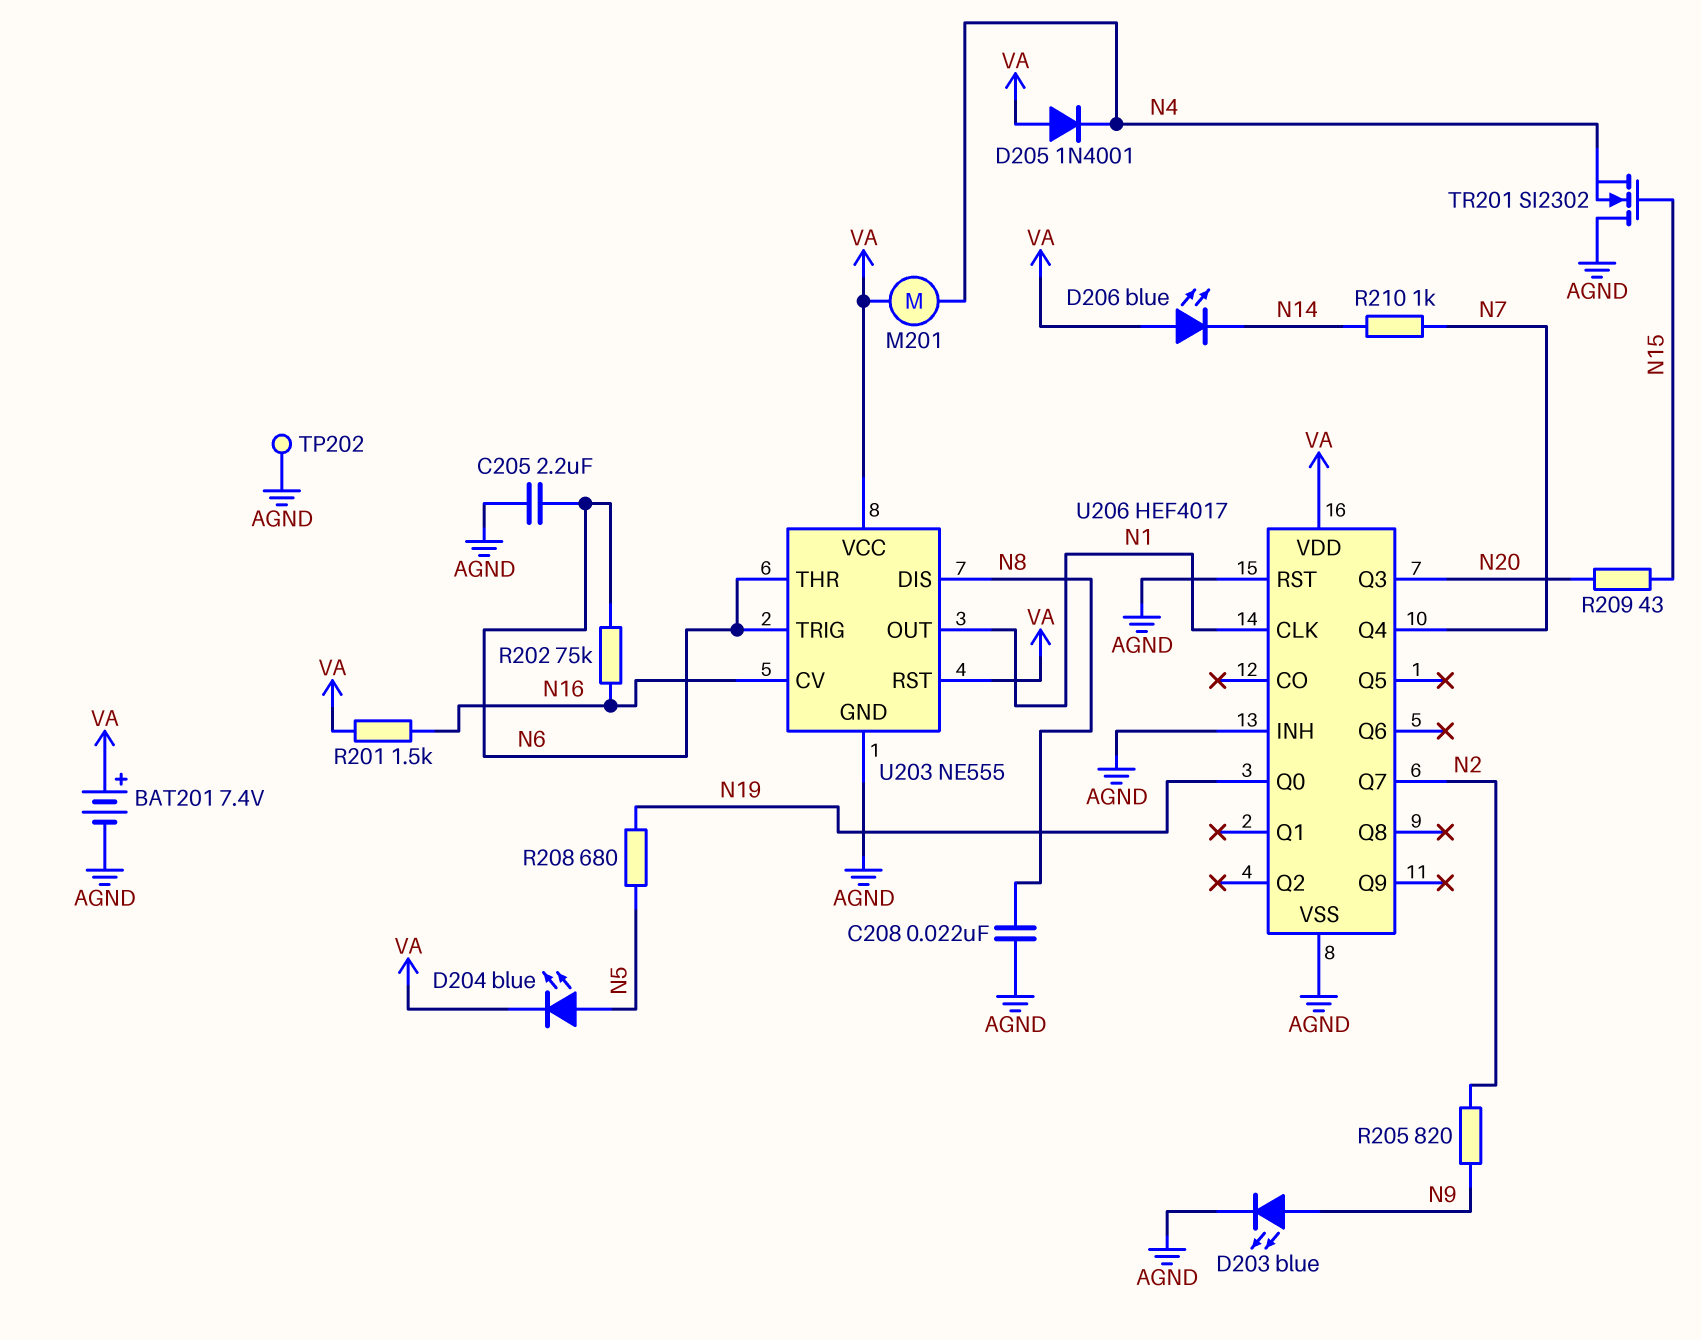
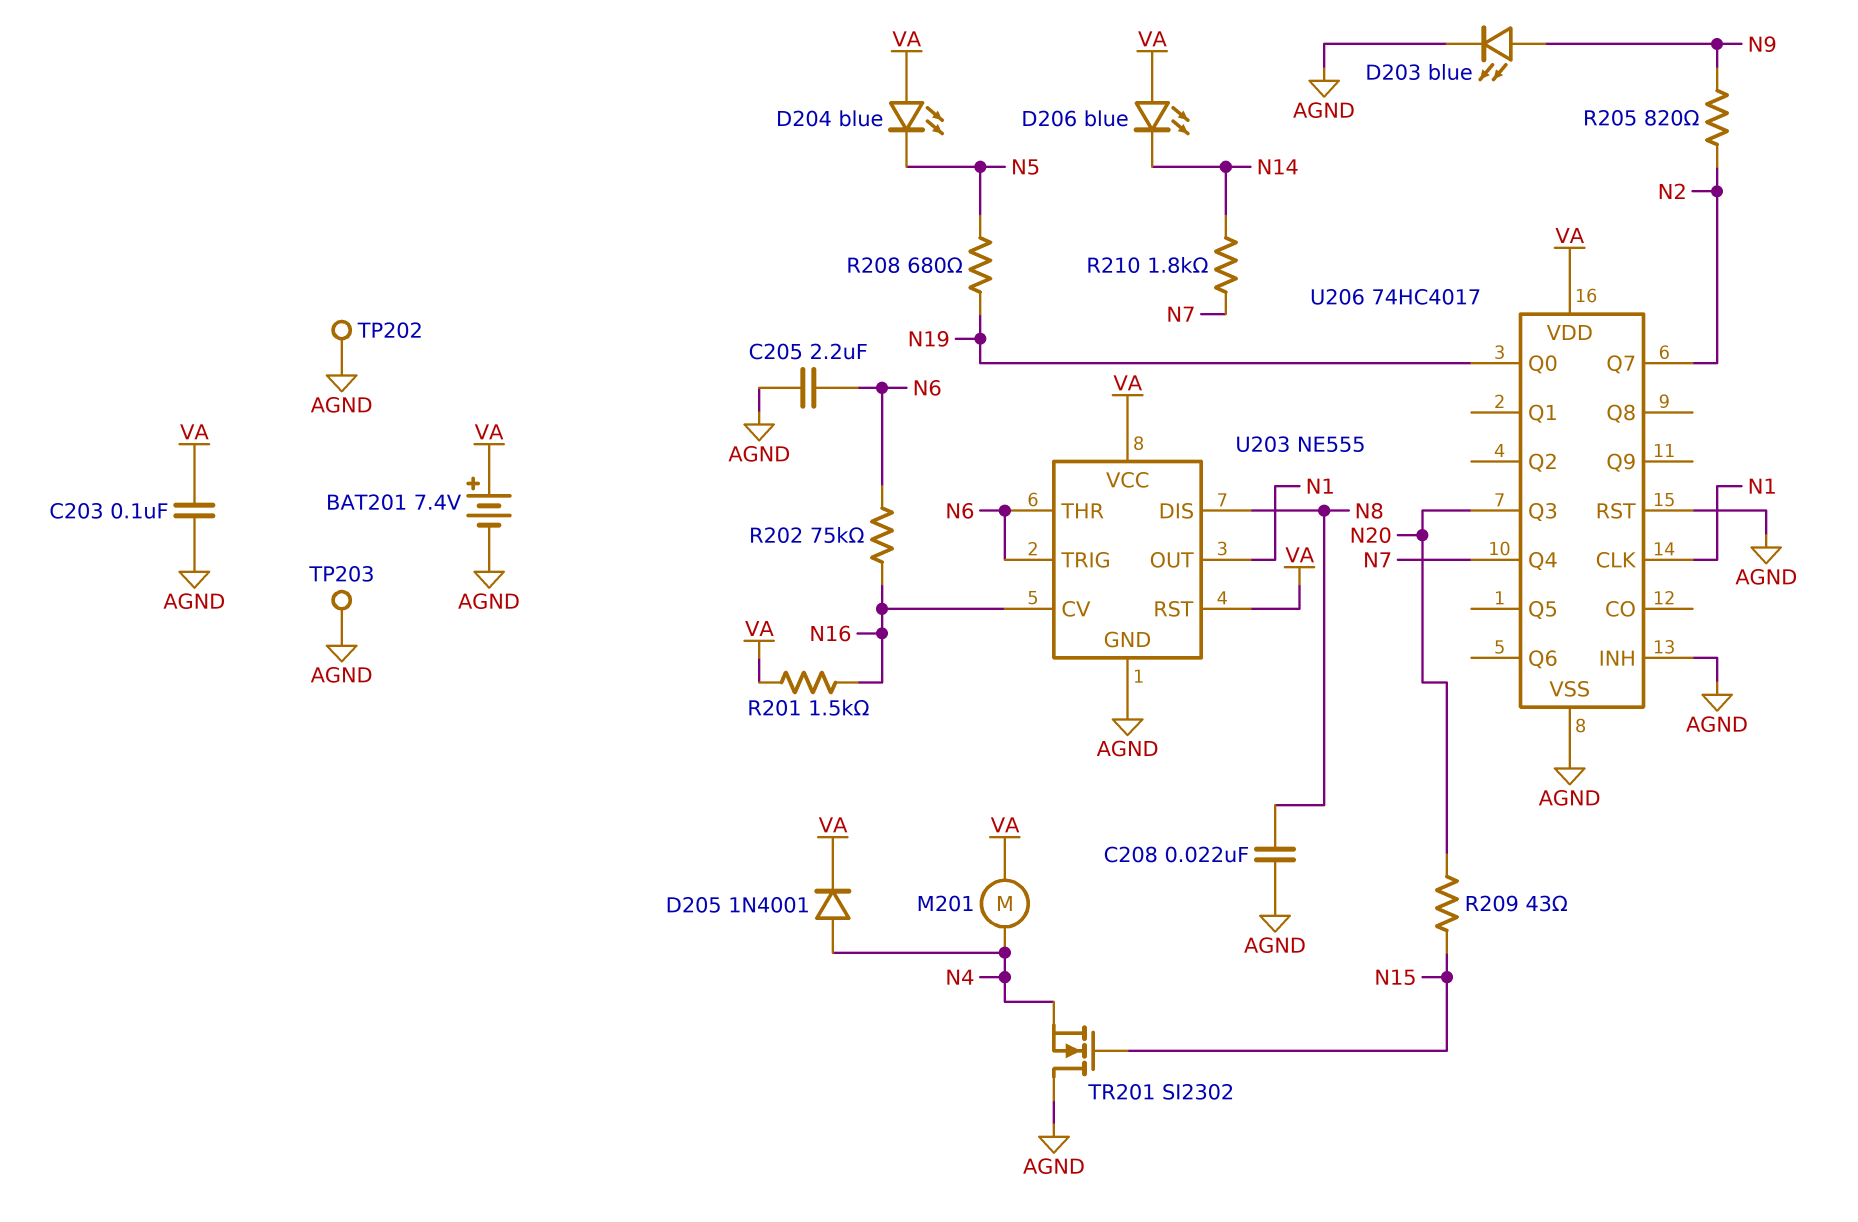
C203: none -> 100nF (AGND, VA)
D204: LED blue (A N5, K VA) -> LED blue (A VA, K N5)
D205: diode 1N4001 (A VA, K N4) -> diode 1N4001 (A N4, K VA)
R210: 1k (N7, N14) -> 1.8k (N7, N14)
TP203: none -> test point (AGND)
U206: HEF4017 -> 74HC4017

